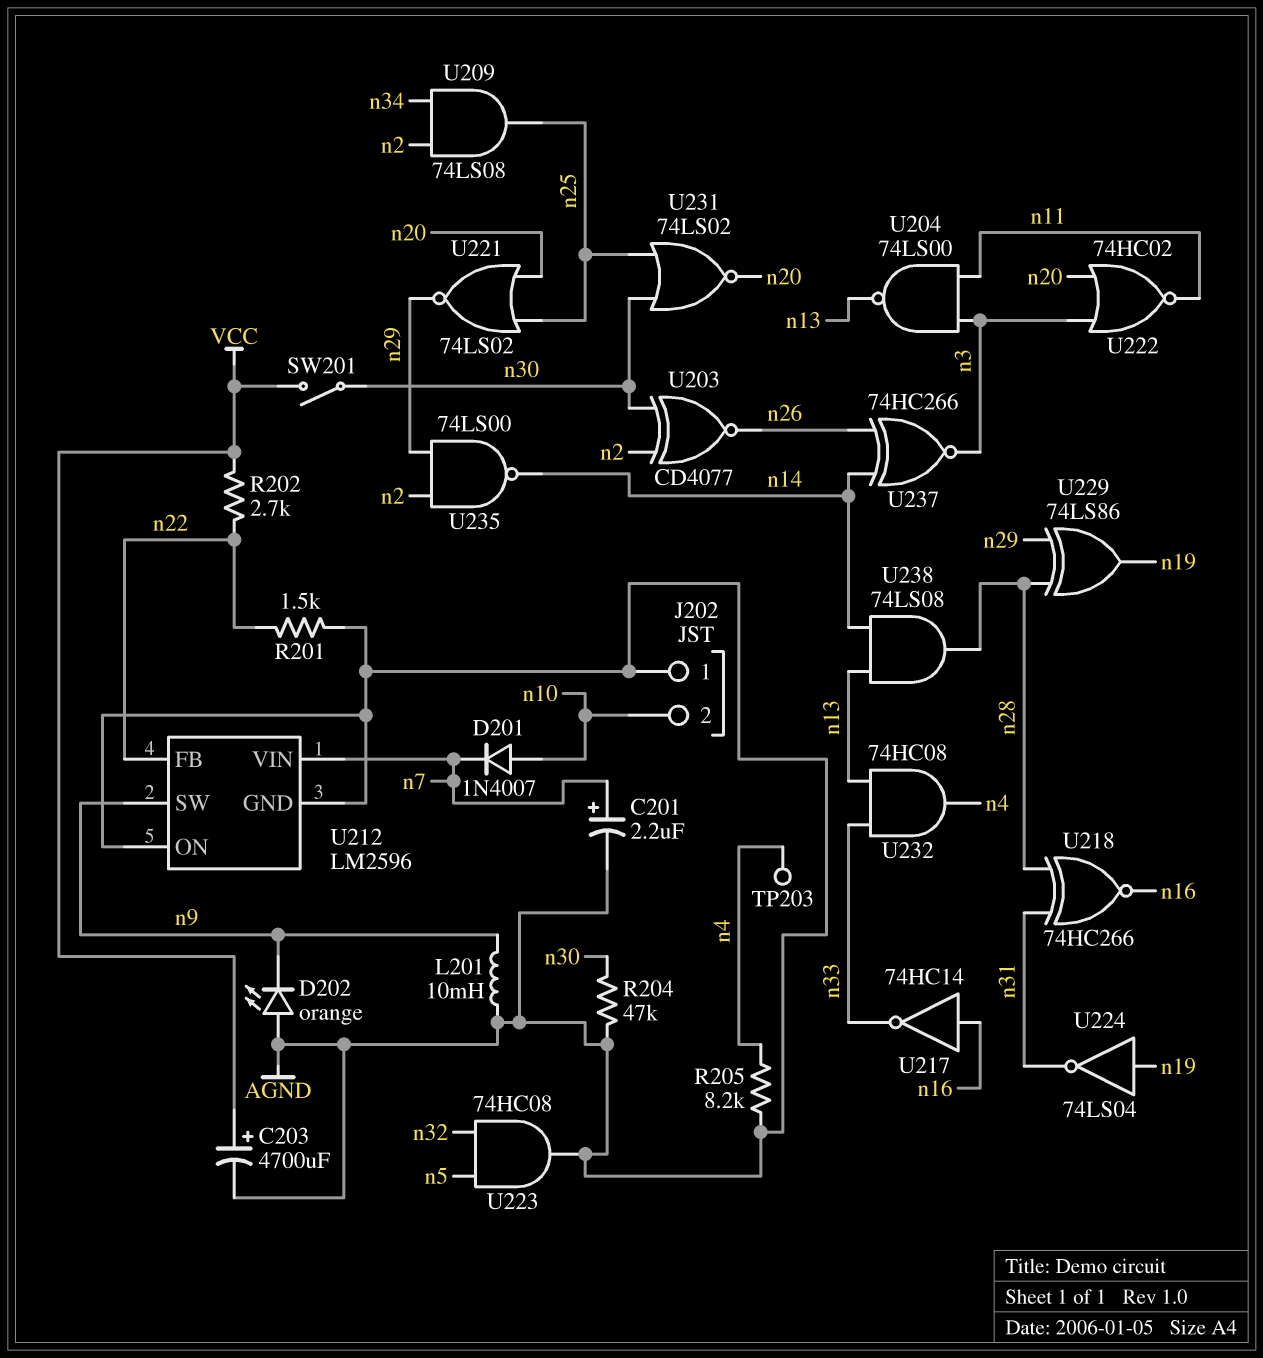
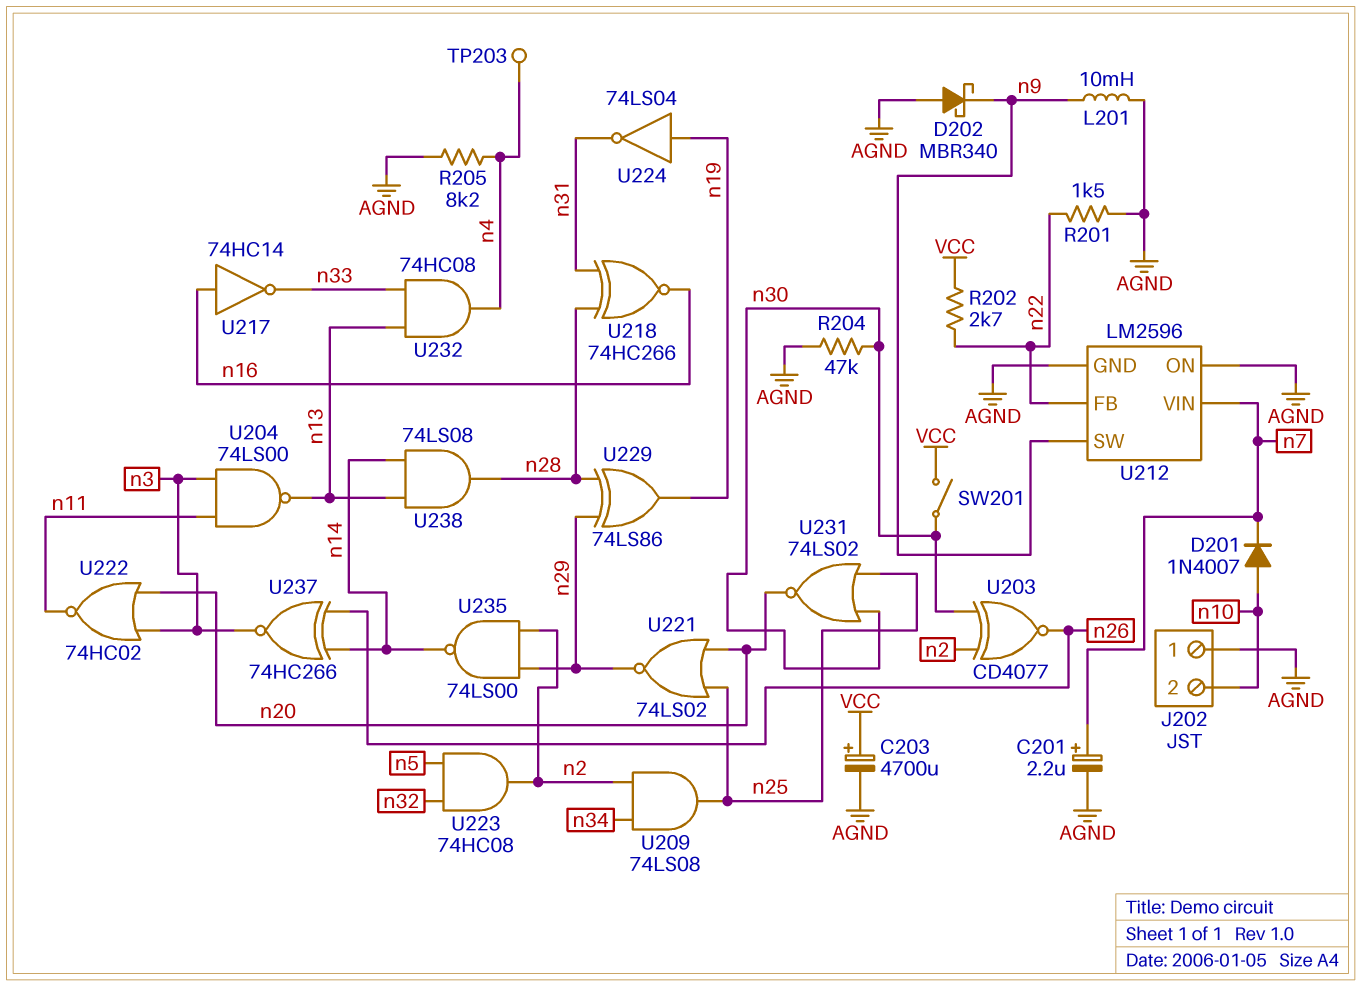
D202: LED orange (A AGND, K n9) -> schottky MBR340 (A AGND, K n9)
U223: AND 74HC08 (in n5, in n32, out AGND) -> AND 74HC08 (in n5, in n32, out n2)

